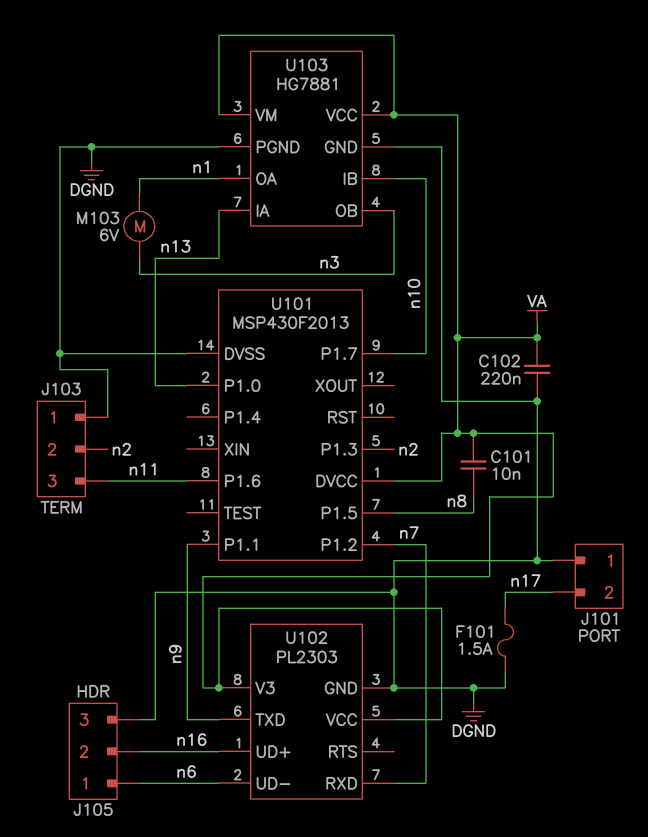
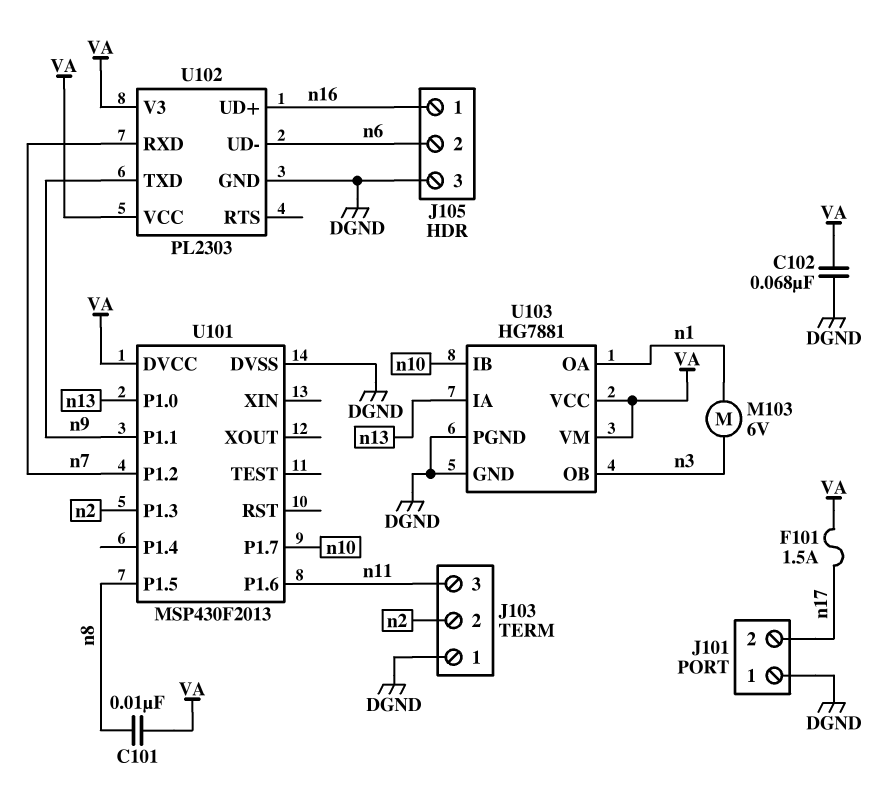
C102: 220nF (DGND, VA) -> 68nF (DGND, VA)
F101: 1.5A (DGND, n17) -> 1.5A (VA, n17)
J105 pin 1: n6 -> n16
J105 pin 2: n16 -> n6

